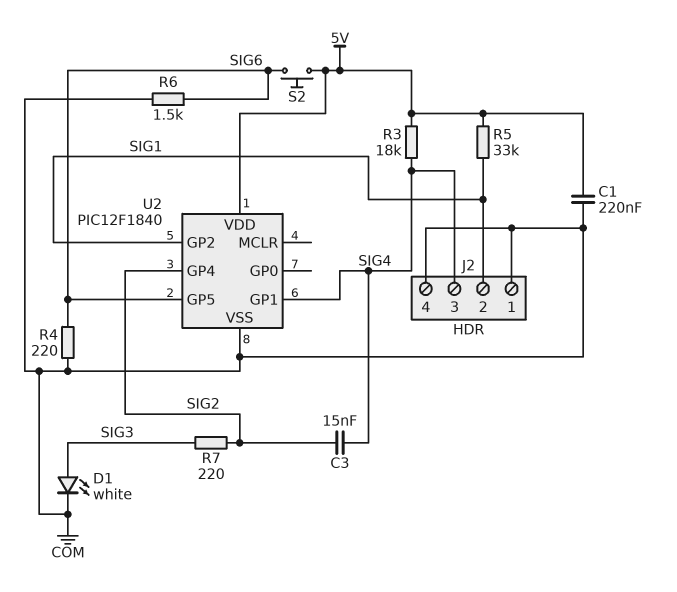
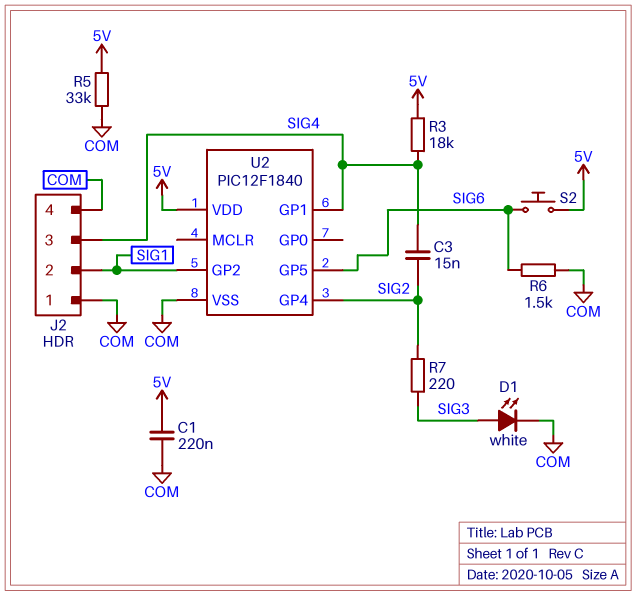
R4: 220 (COM, SIG6) -> none
R5: 33k (5V, SIG1) -> 33k (5V, COM)

